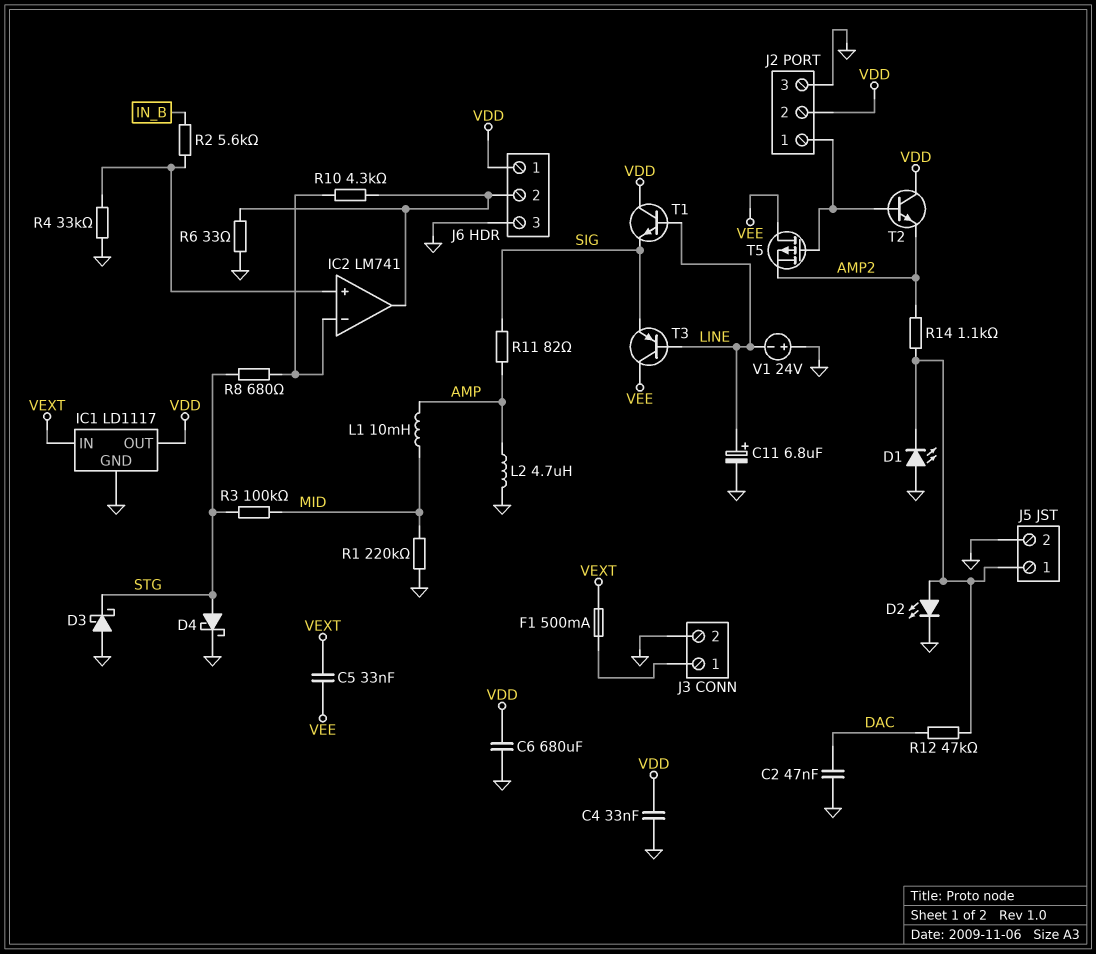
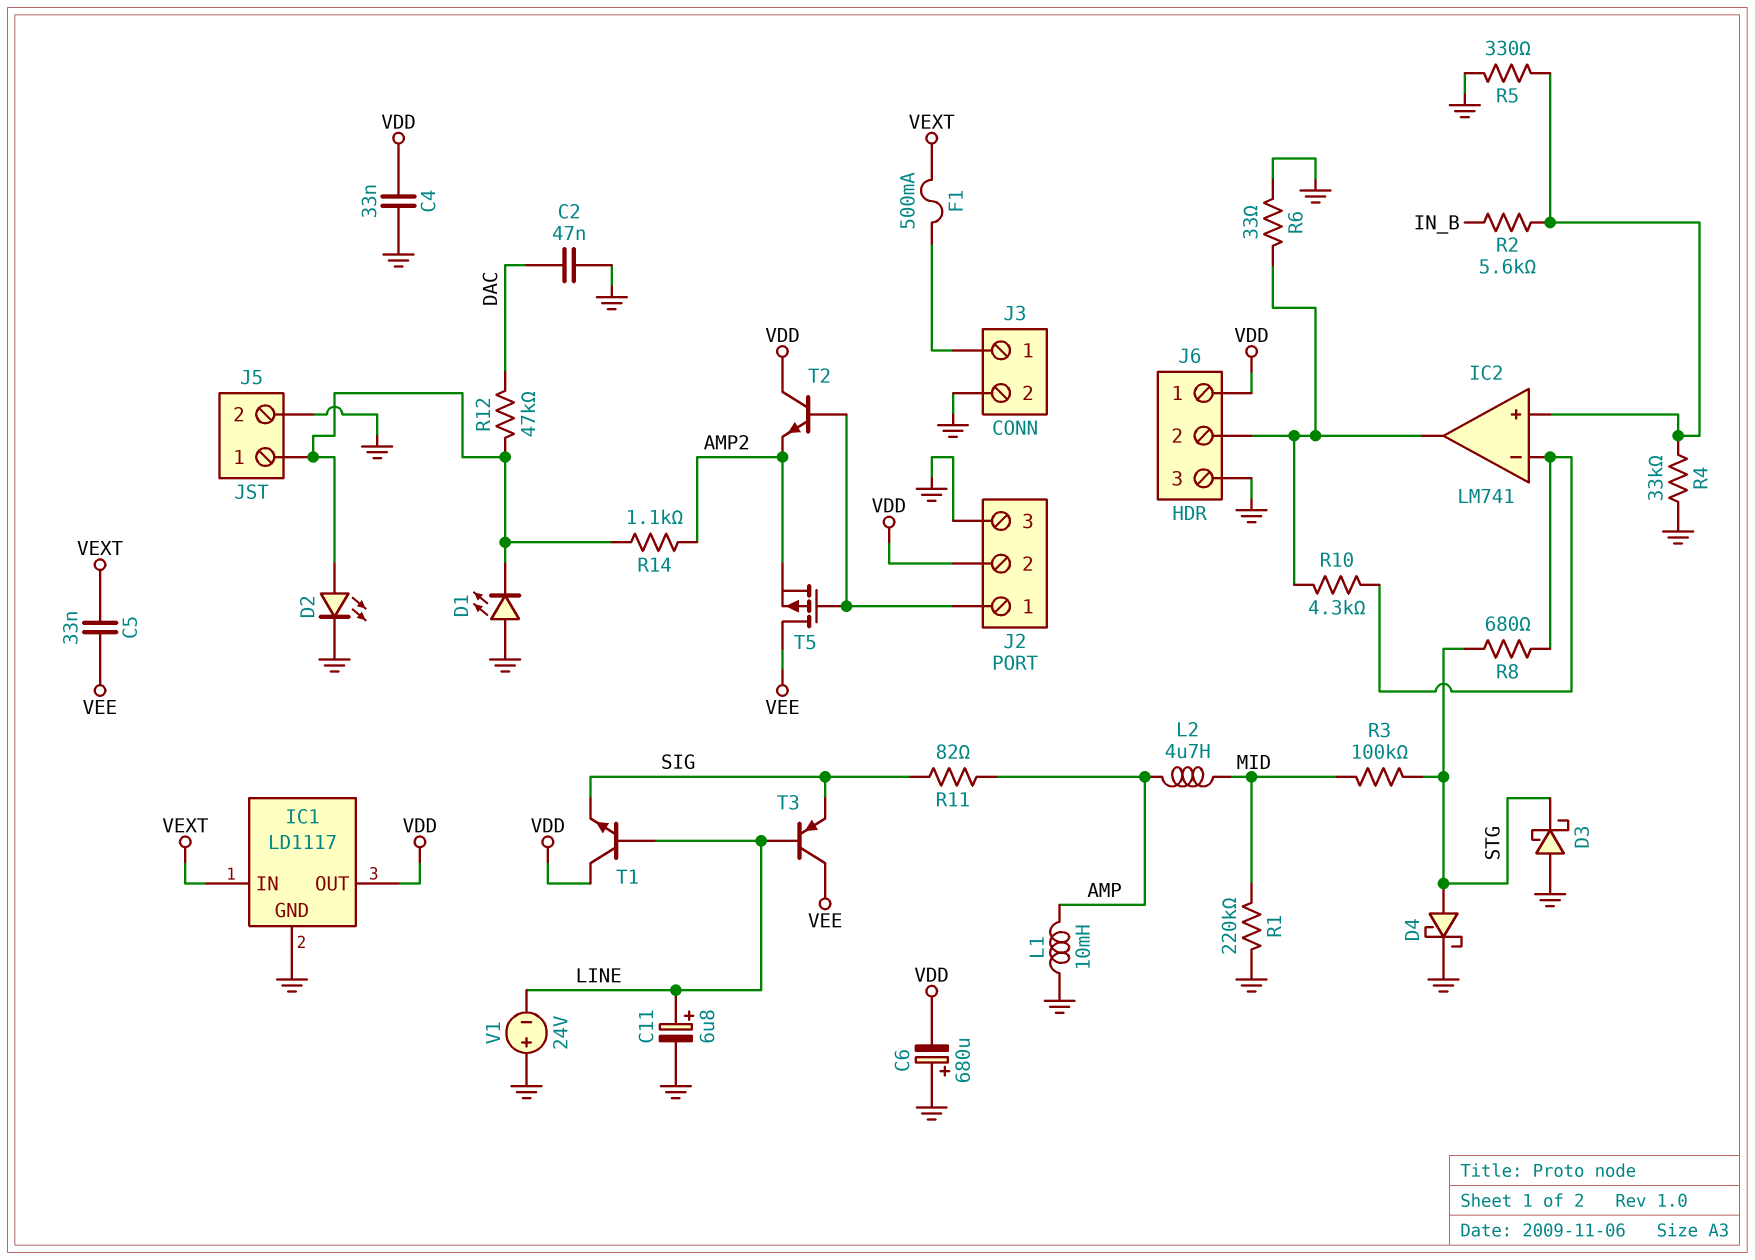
C6: 680uF (GND, VDD) -> 680uF (plus GND, minus VDD)
L1: 10mH (AMP, MID) -> 10mH (AMP, GND)
L2: 4.7uH (AMP, GND) -> 4.7uH (AMP, MID)
R5: none -> 330 (GND, IC2/in+)

